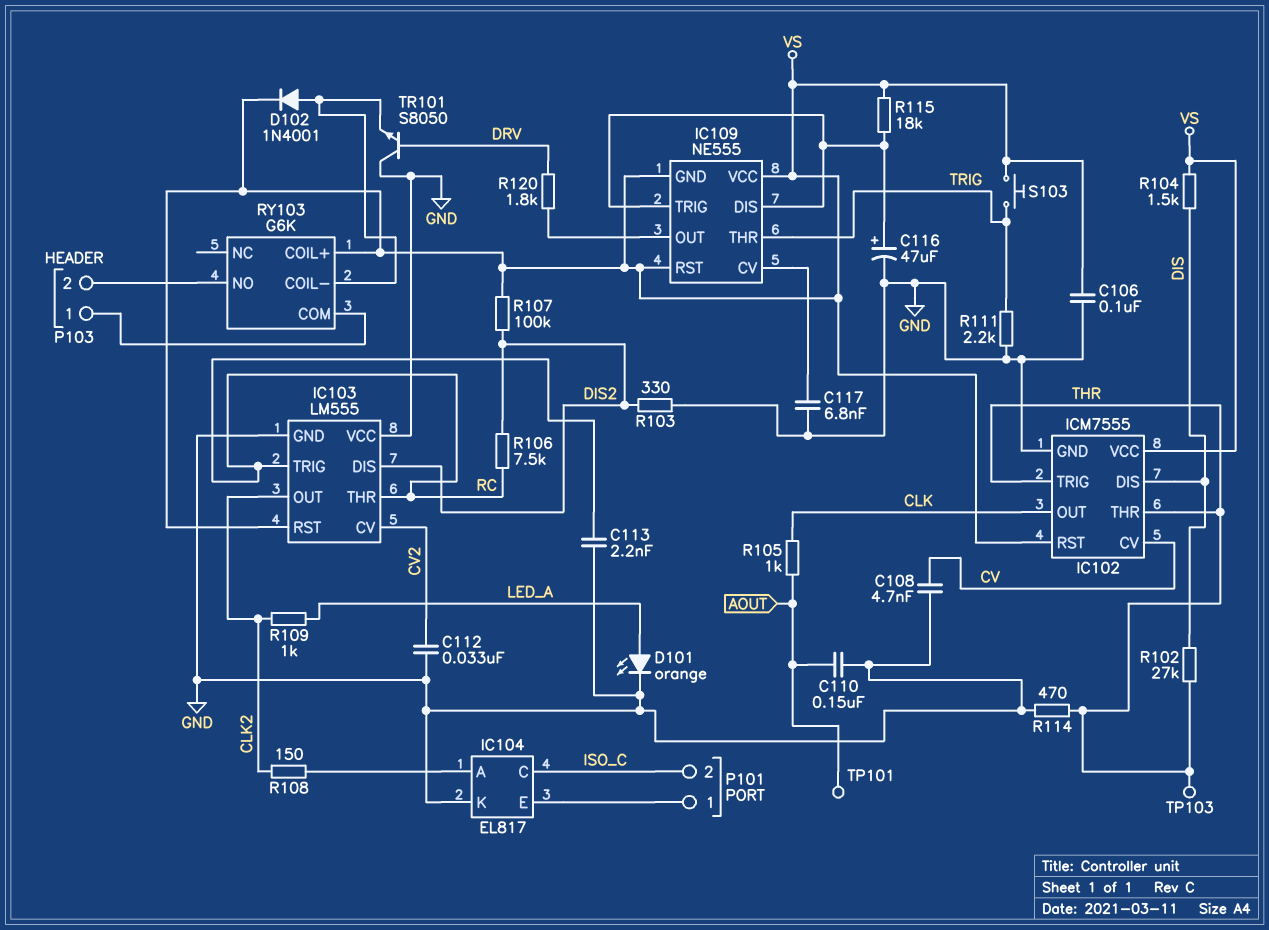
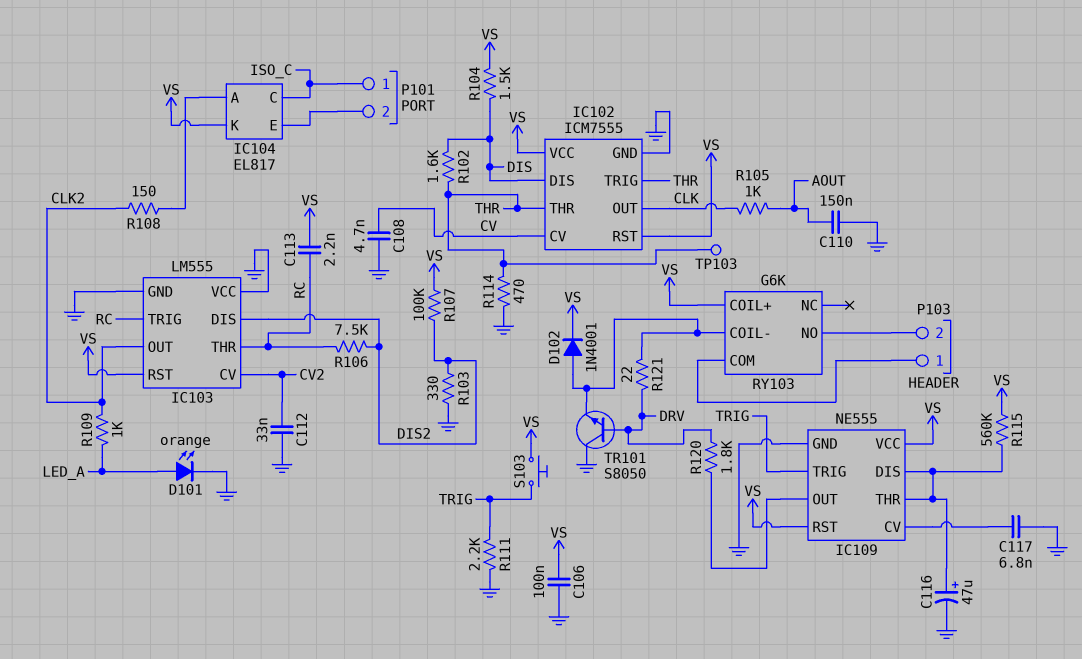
C113: 2.2nF (GND, RC) -> 2.2nF (RC, VS)
IC104 pin K: GND -> VS
IC109 pin GND: VS -> GND
IC109 pin THR: TRIG -> IC109/DIS
IC109 pin TRIG: IC109/DIS -> TRIG
P101 pin 1: IC104/E -> ISO_C
P101 pin 2: ISO_C -> IC104/E
R102: 27k (DIS, THR) -> 1.6k (DIS, THR)
R115: 18k (IC109/DIS, VS) -> 560k (IC109/DIS, VS)
R121: none -> 22 (DRV, RY103/COIL-)
TP101: test point (AOUT) -> none

